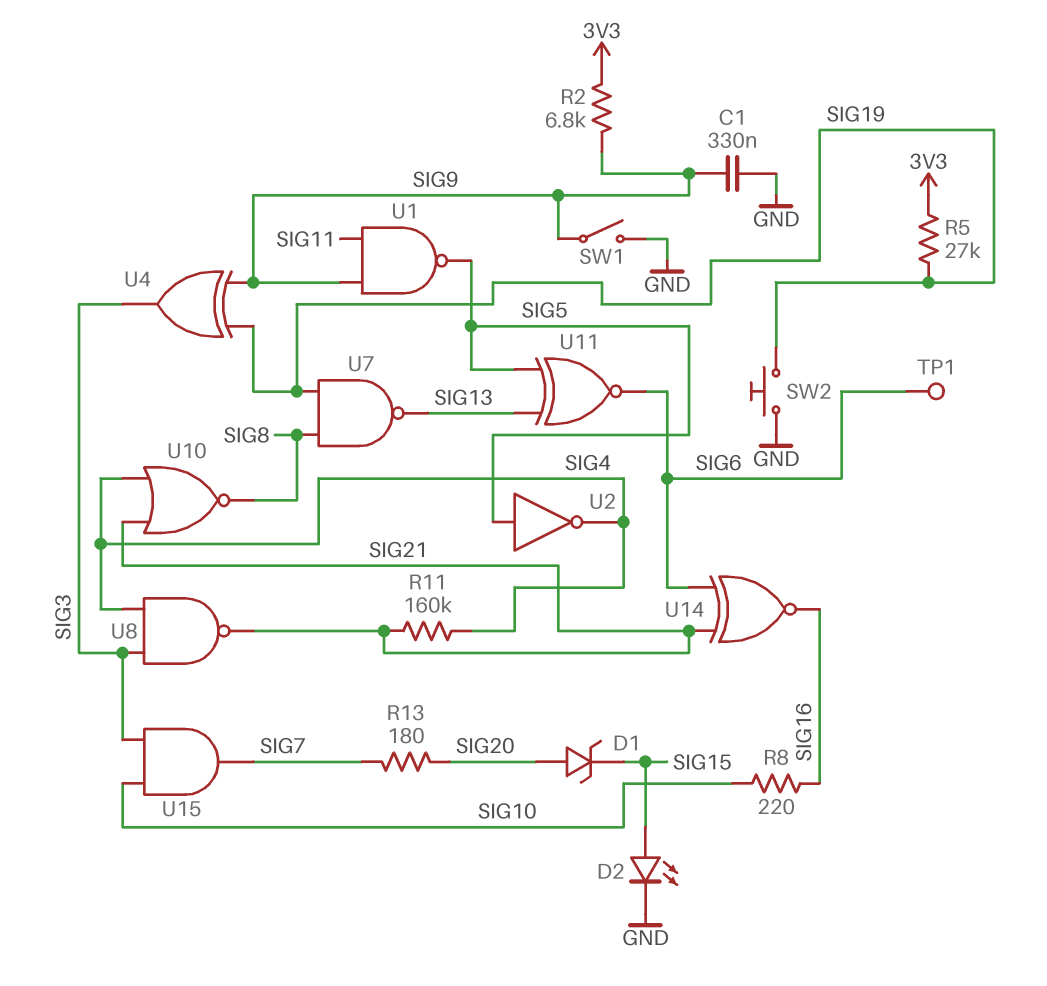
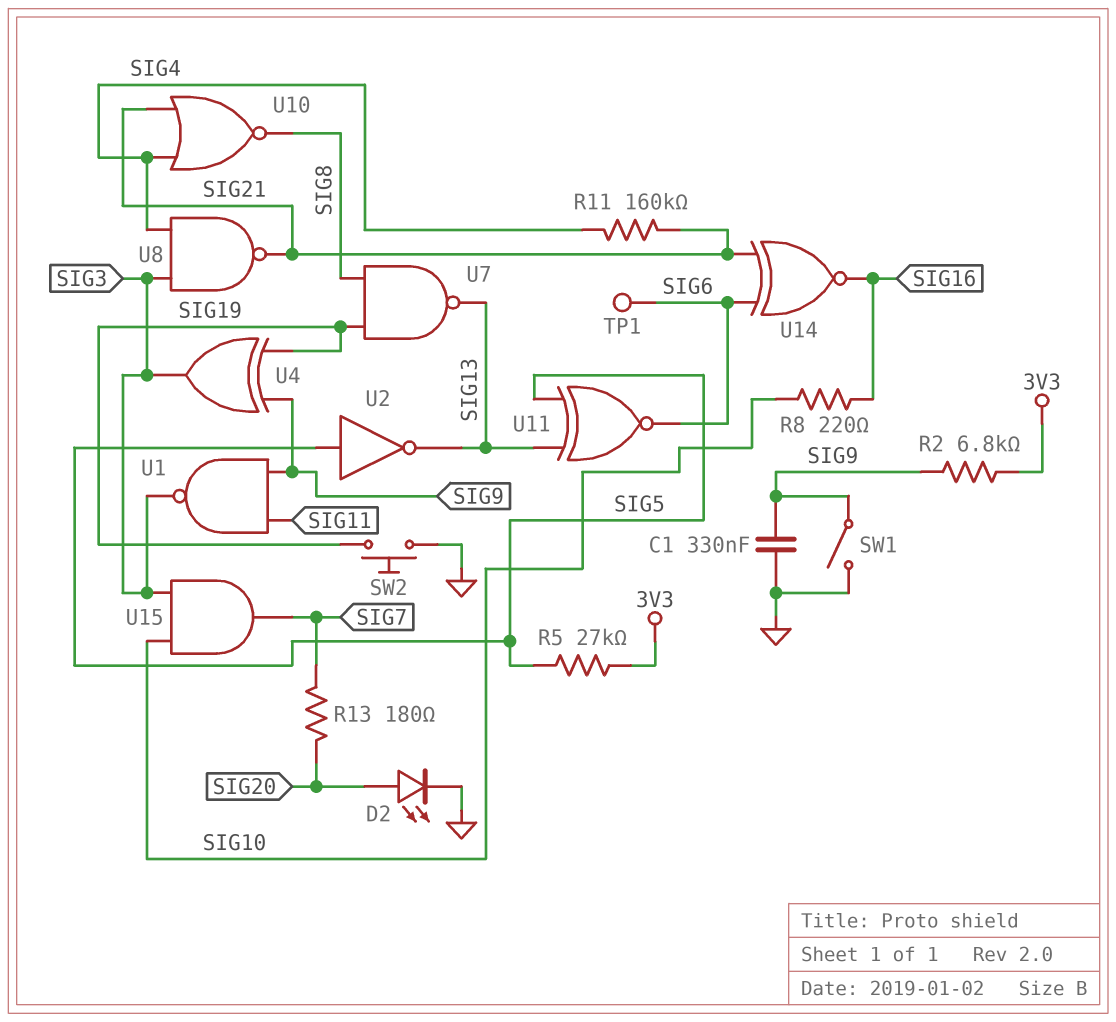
D1: zener (A SIG20, K SIG15) -> none
D2: LED (A SIG15, K GND) -> LED (A SIG20, K GND)
R5: 27k (3V3, SIG19) -> 27k (3V3, SIG5)
U1: NAND (in SIG9, in SIG11, out SIG5) -> NAND (in SIG9, in SIG11, out SIG3)
U2: NOT (in SIG5, out SIG4) -> NOT (in SIG5, out SIG13)

